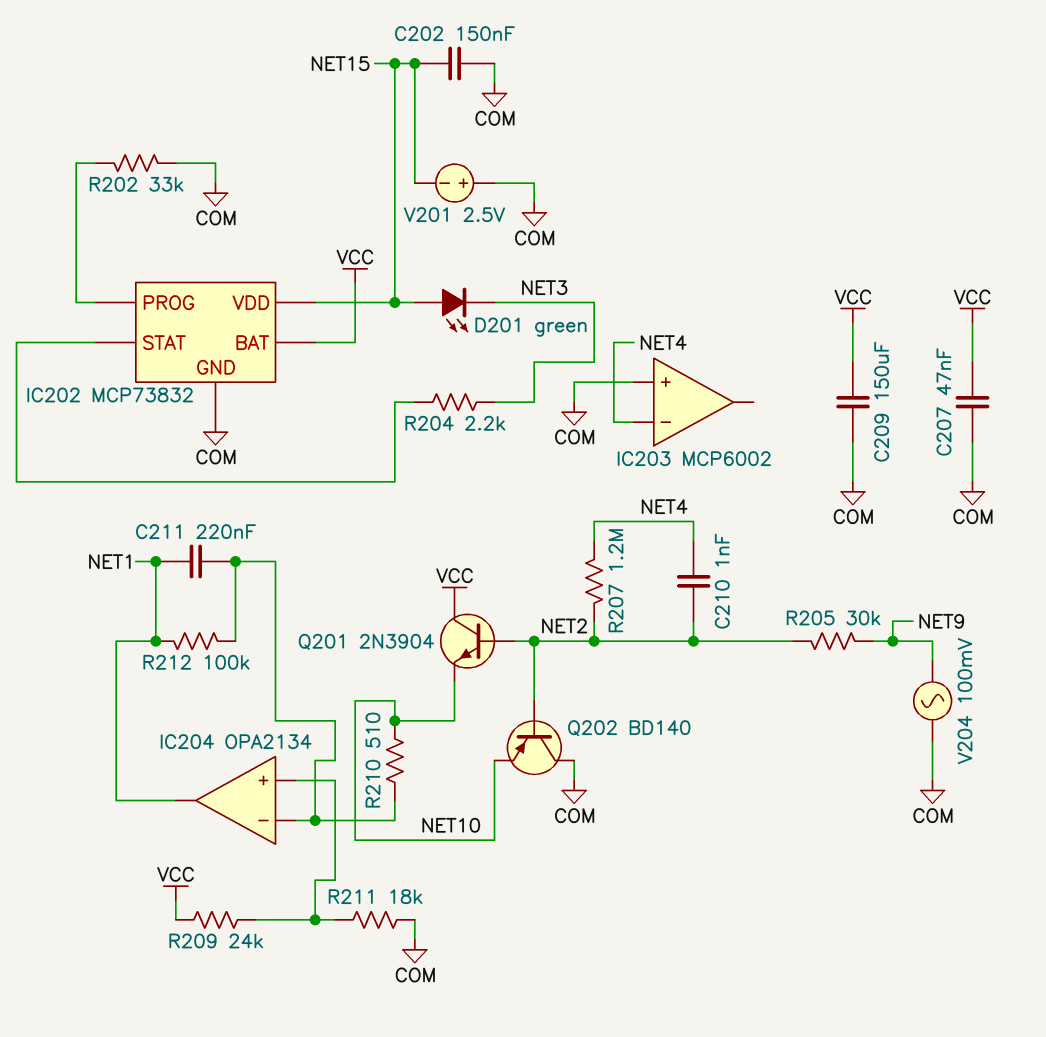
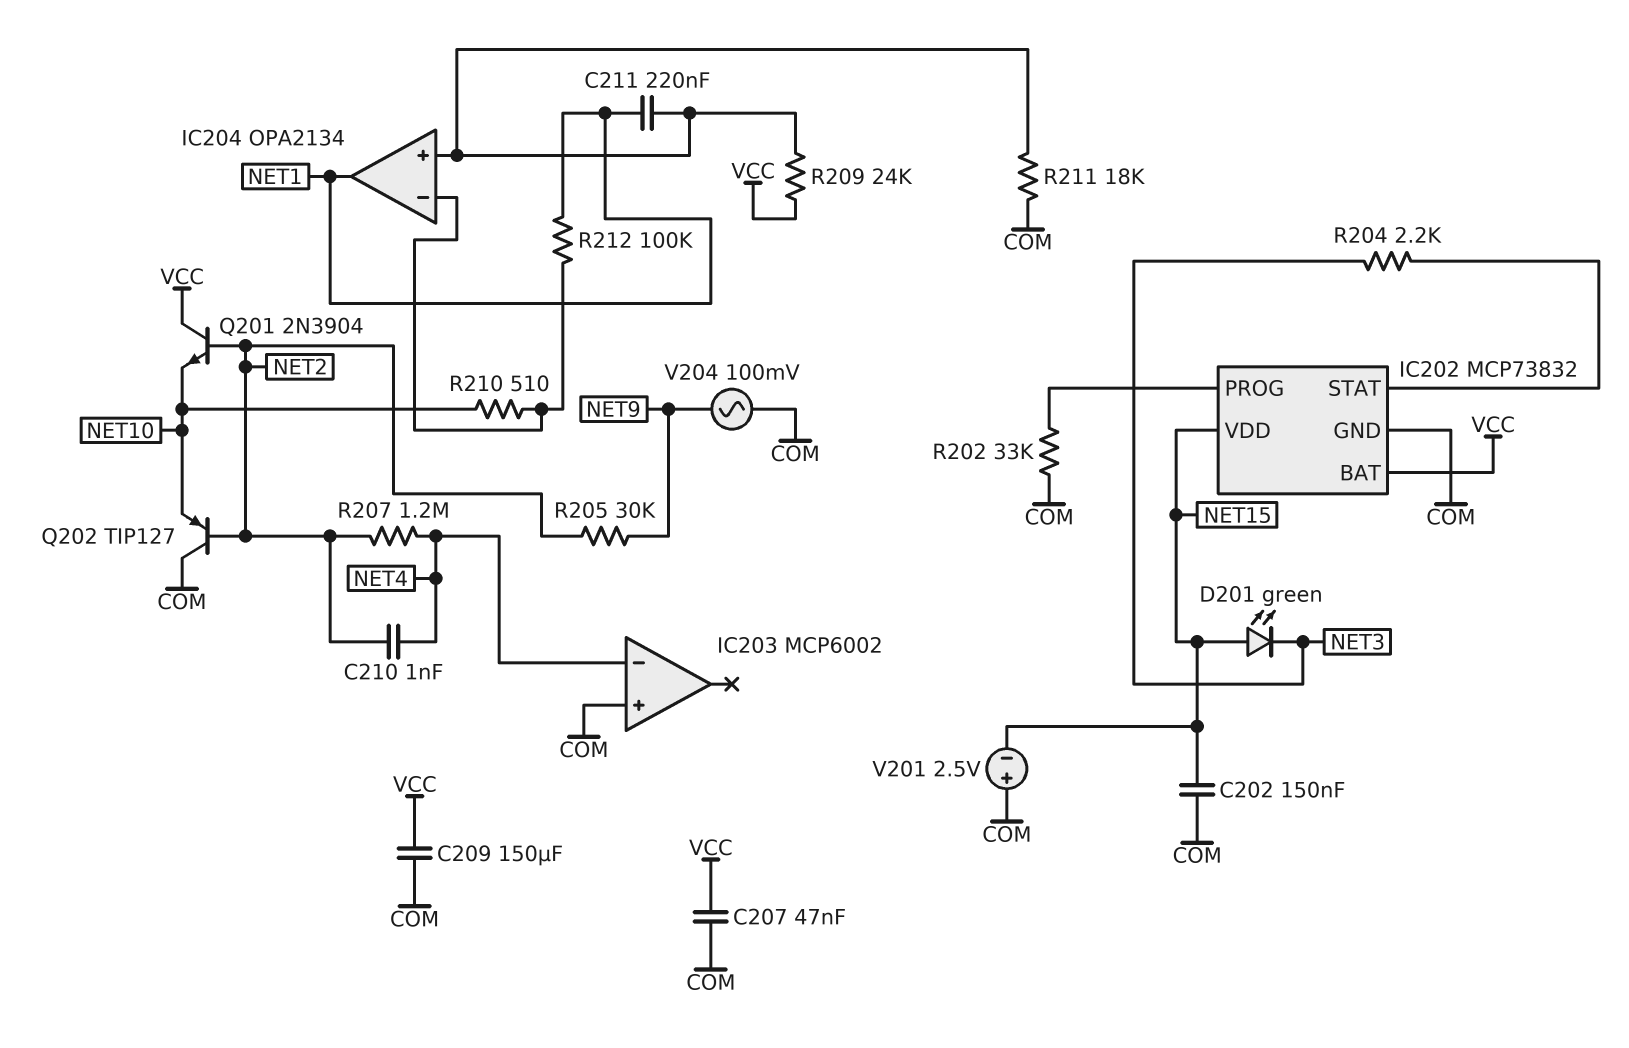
C211: 220nF (IC204/in-, NET1) -> 220nF (IC204/in+, NET1)
Q202: PNP BD140 (B NET2, C COM, E NET10) -> PNP TIP127 (B NET2, C COM, E NET10)

